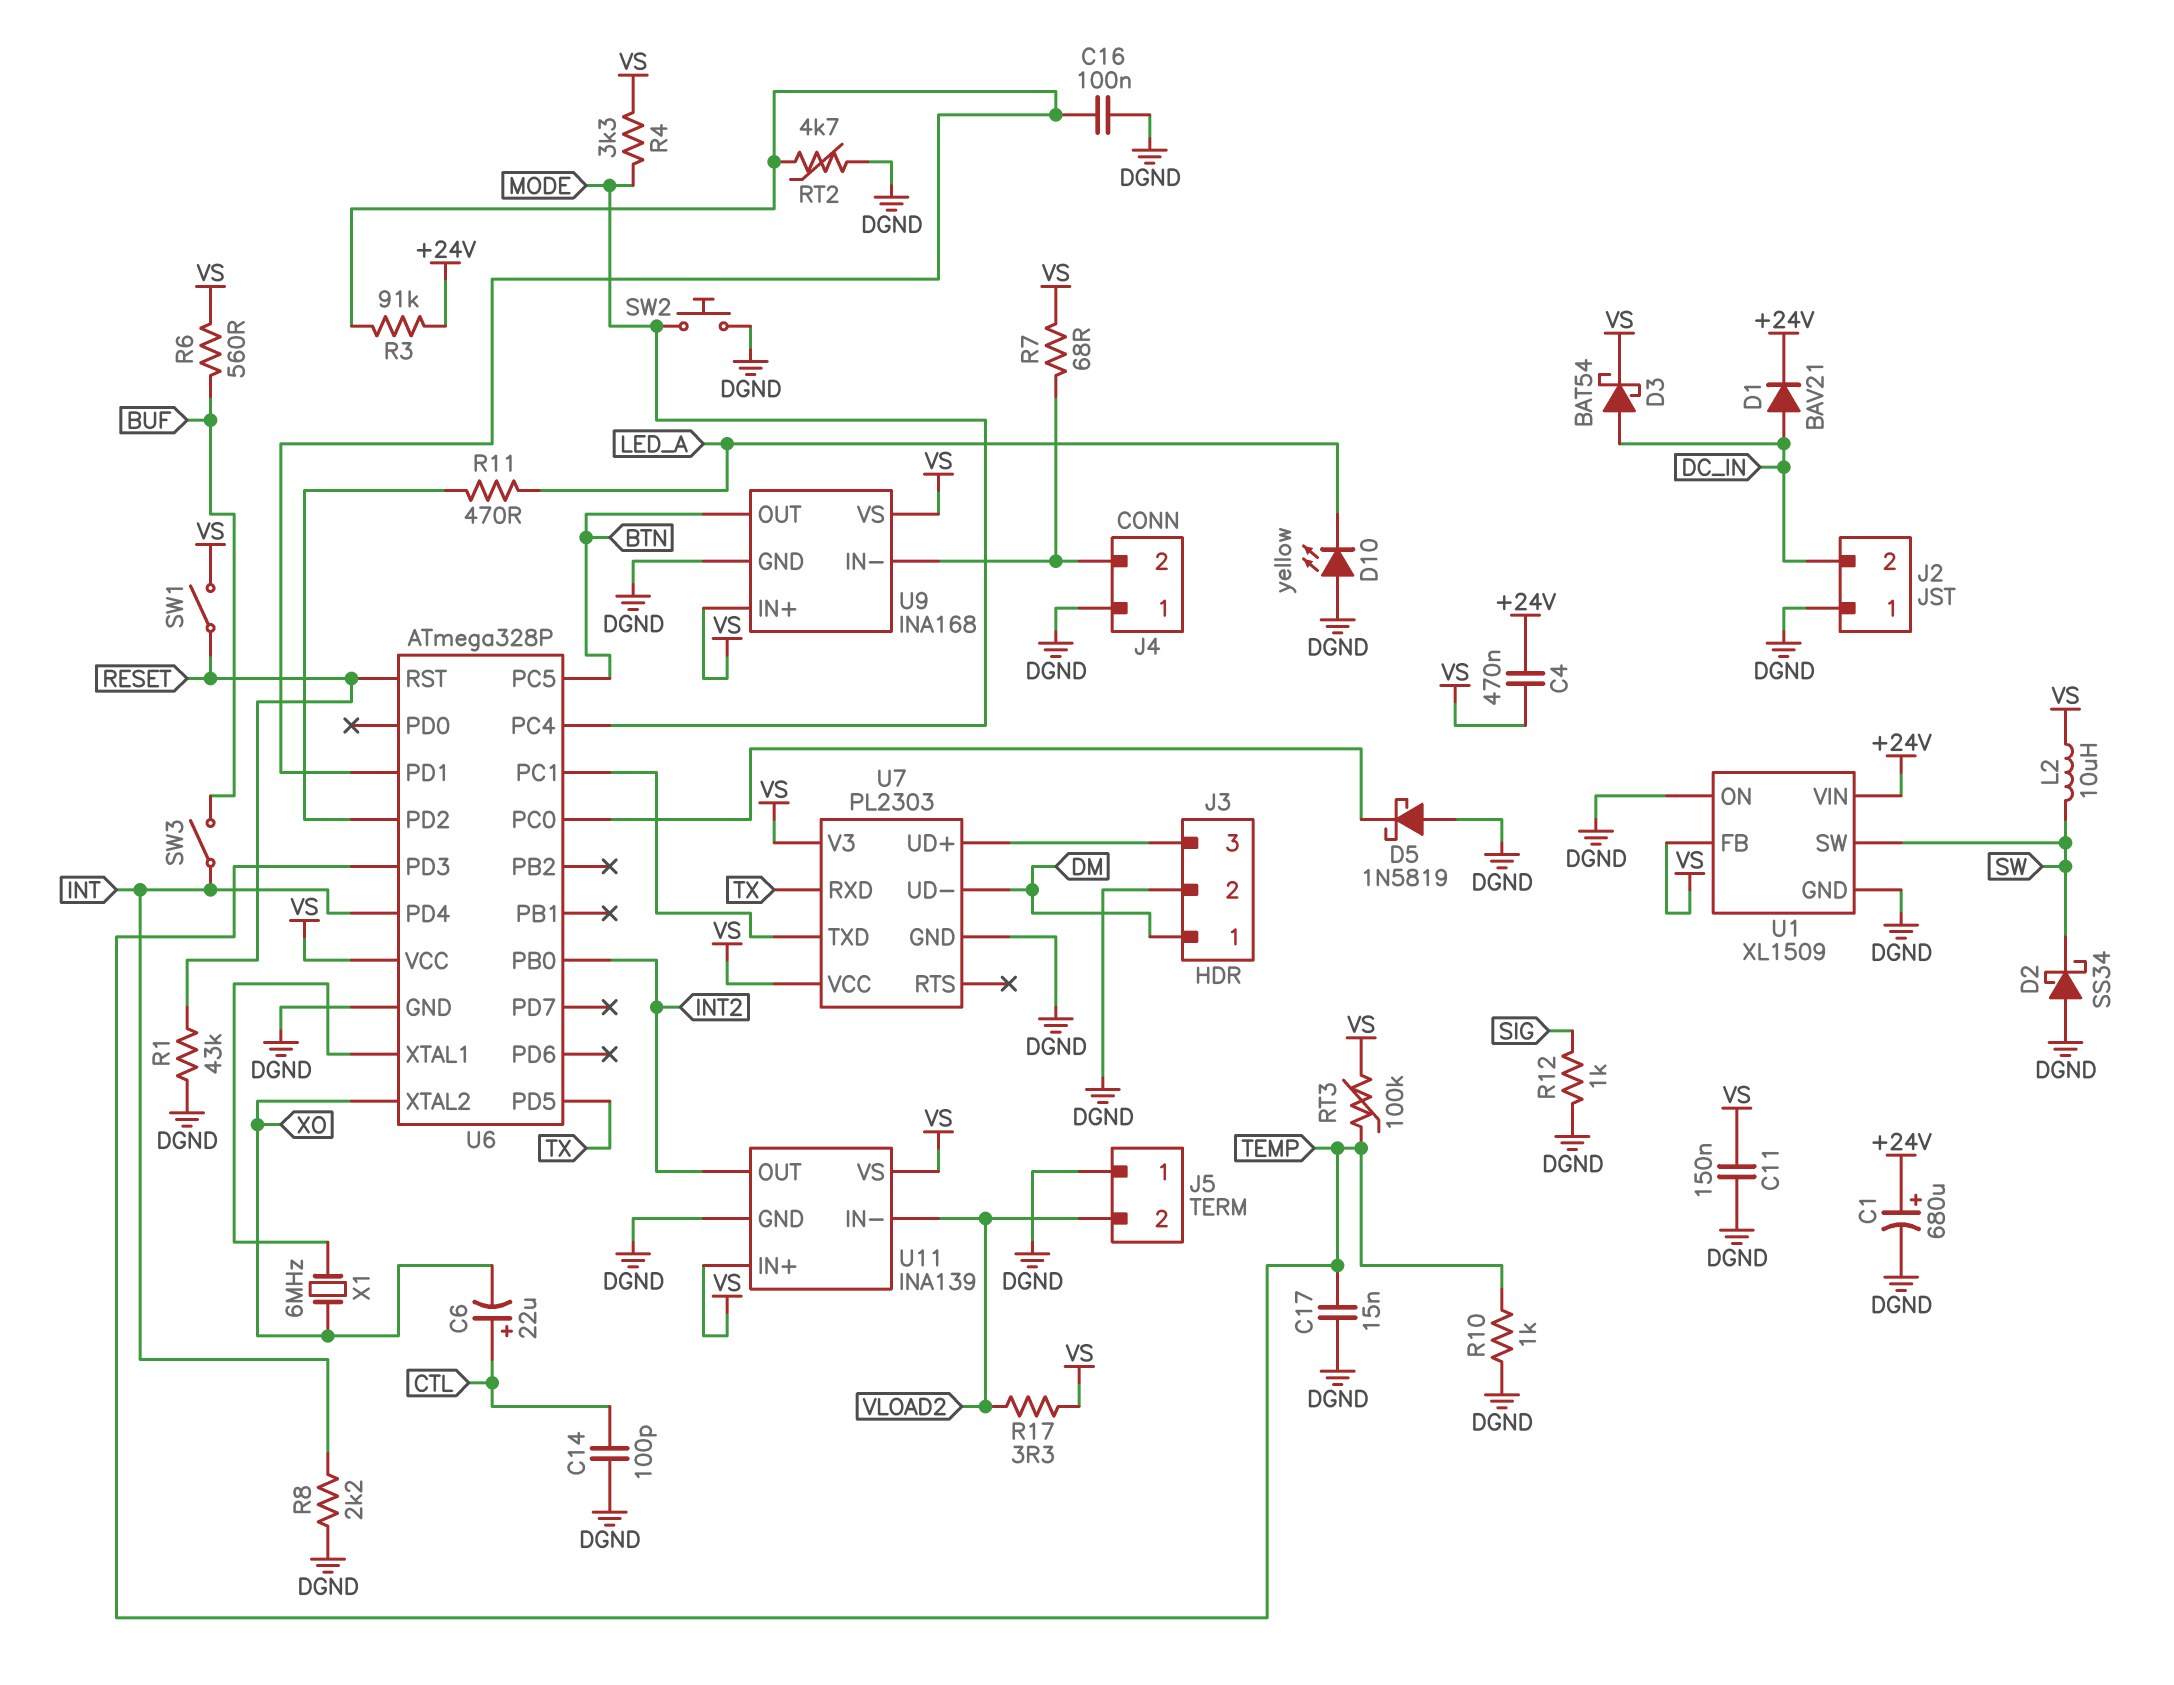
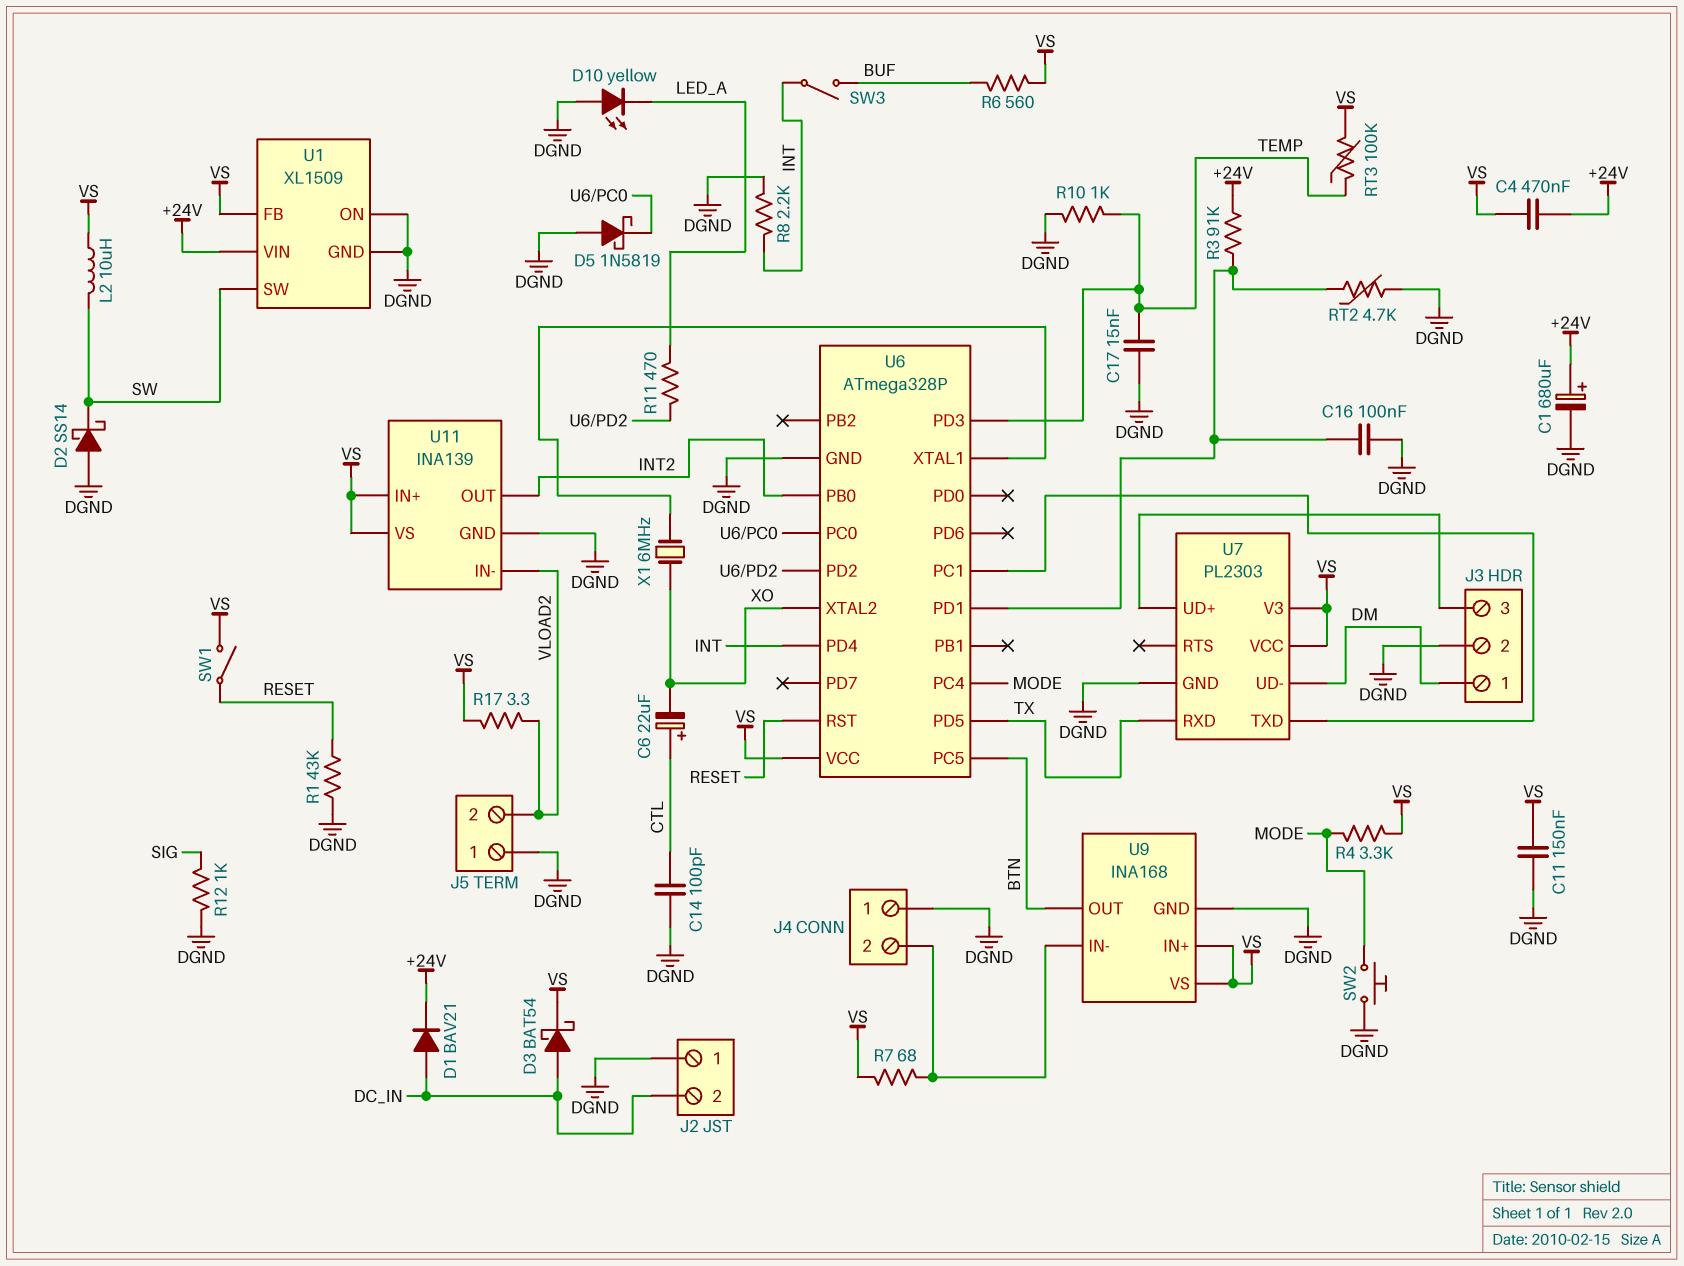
D2: schottky SS34 (A DGND, K SW) -> schottky SS14 (A DGND, K SW)

